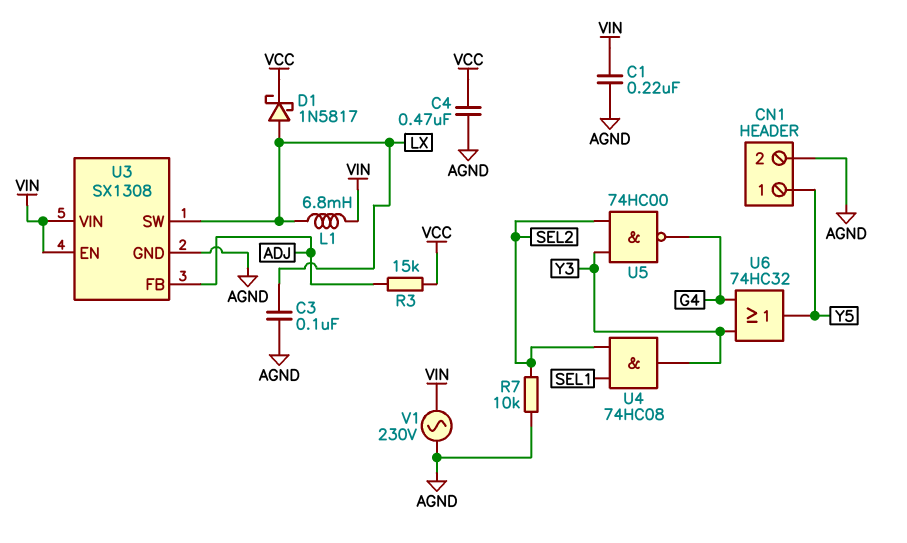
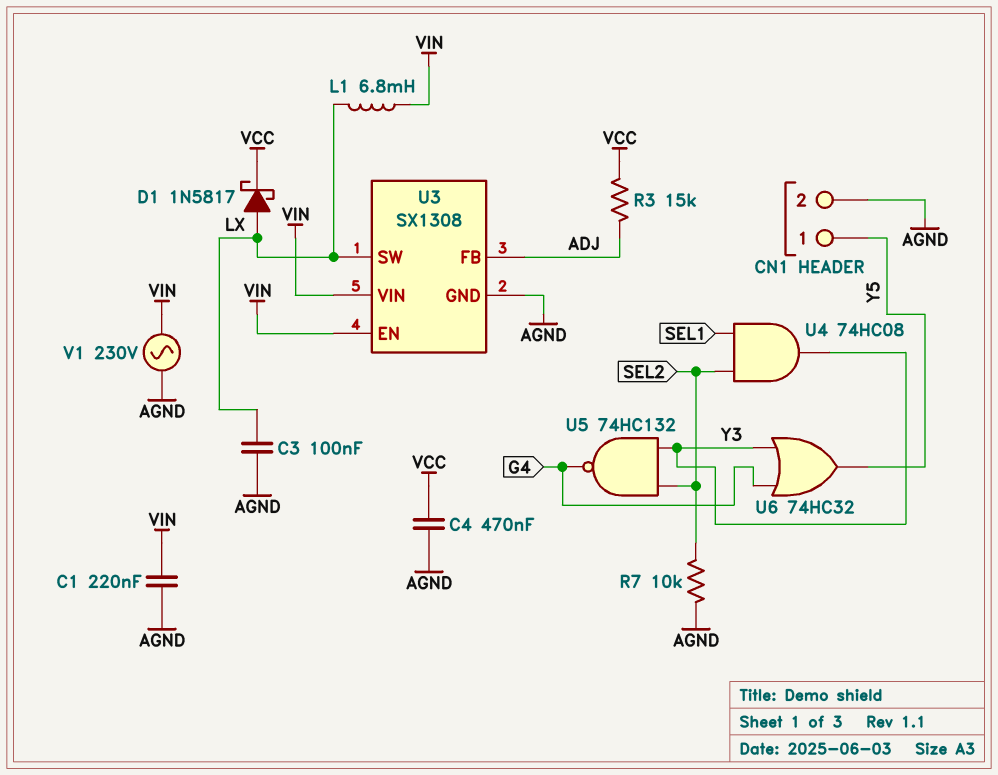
U5: NAND 74HC00 (in SEL2, in Y3, out G4) -> NAND 74HC132 (in SEL2, in Y3, out G4)

